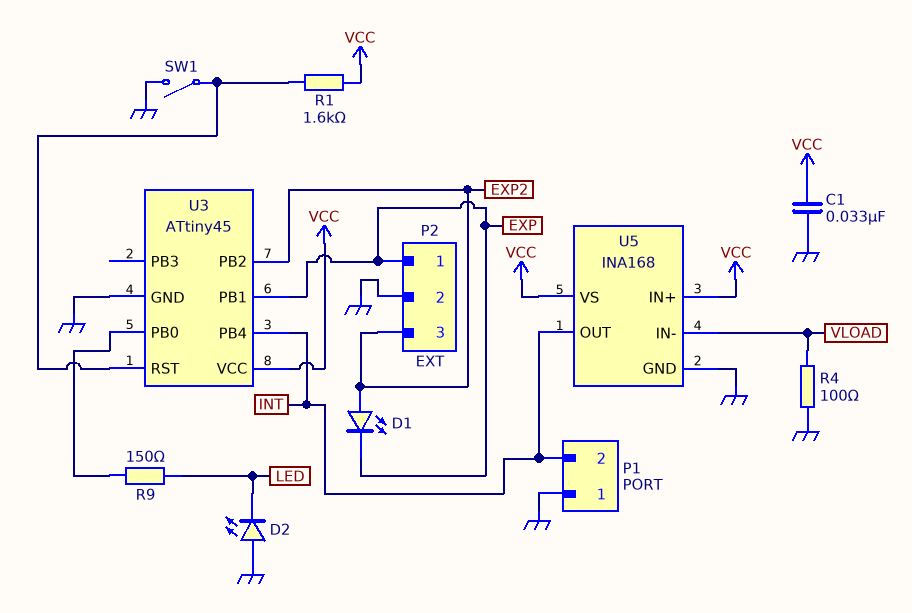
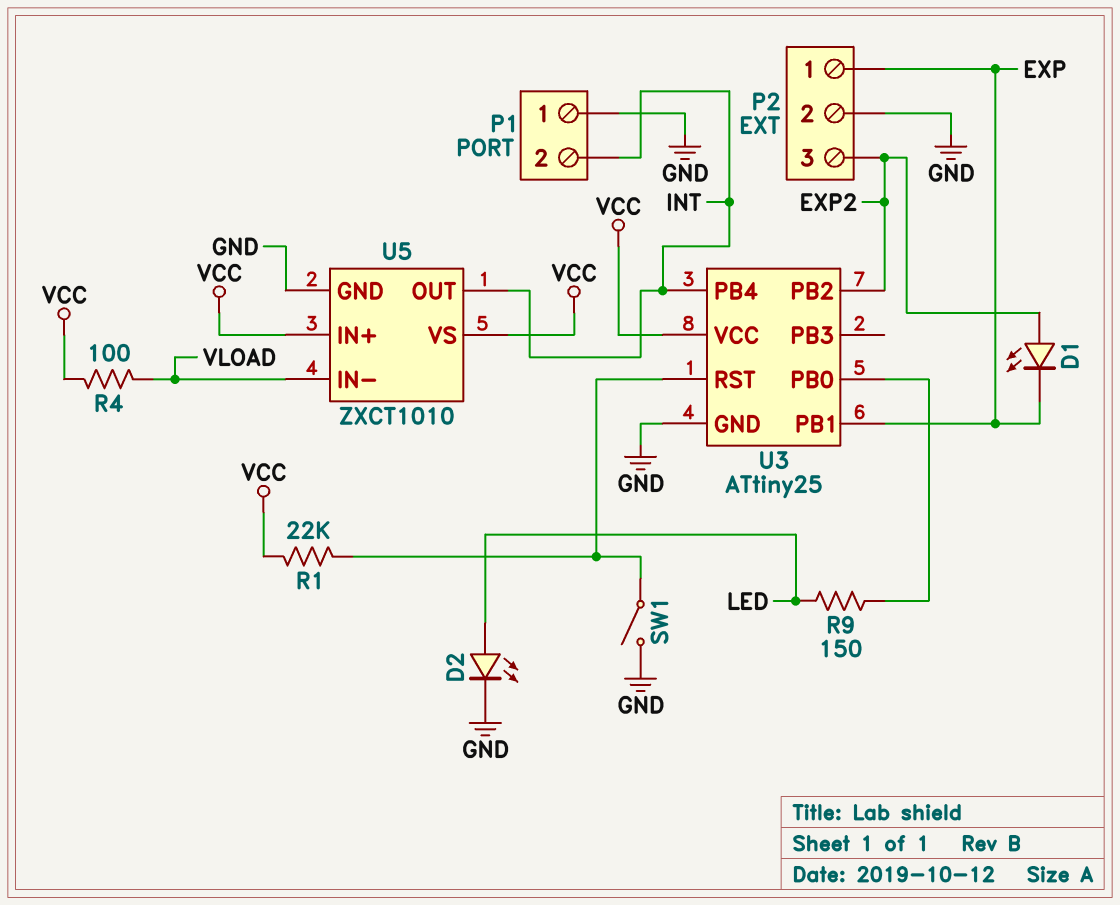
C1: 33nF (GND, VCC) -> none
D2: LED (A GND, K LED) -> LED (A LED, K GND)
R1: 1.6k (U3/RST, VCC) -> 22k (U3/RST, VCC)
R4: 100 (GND, VLOAD) -> 100 (VCC, VLOAD)
U3: ATtiny45 -> ATtiny25
U5: INA168 -> ZXCT1010

